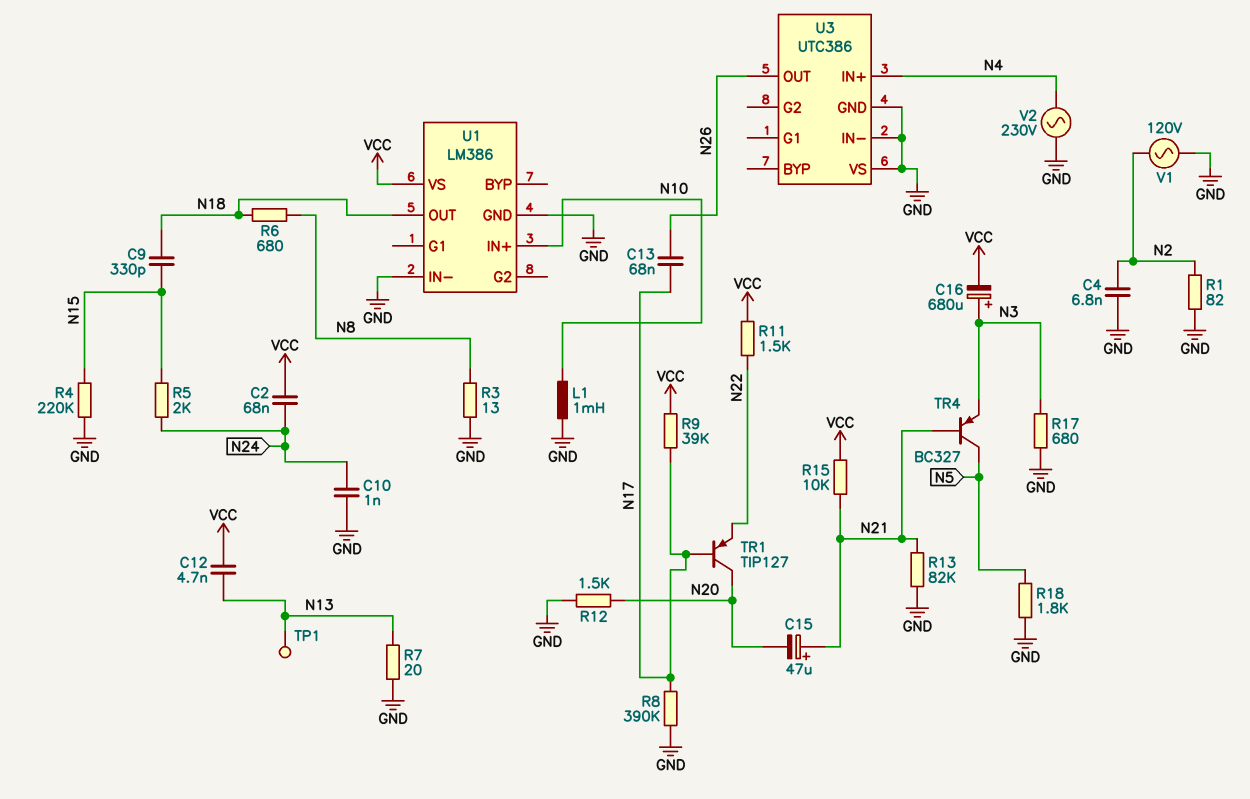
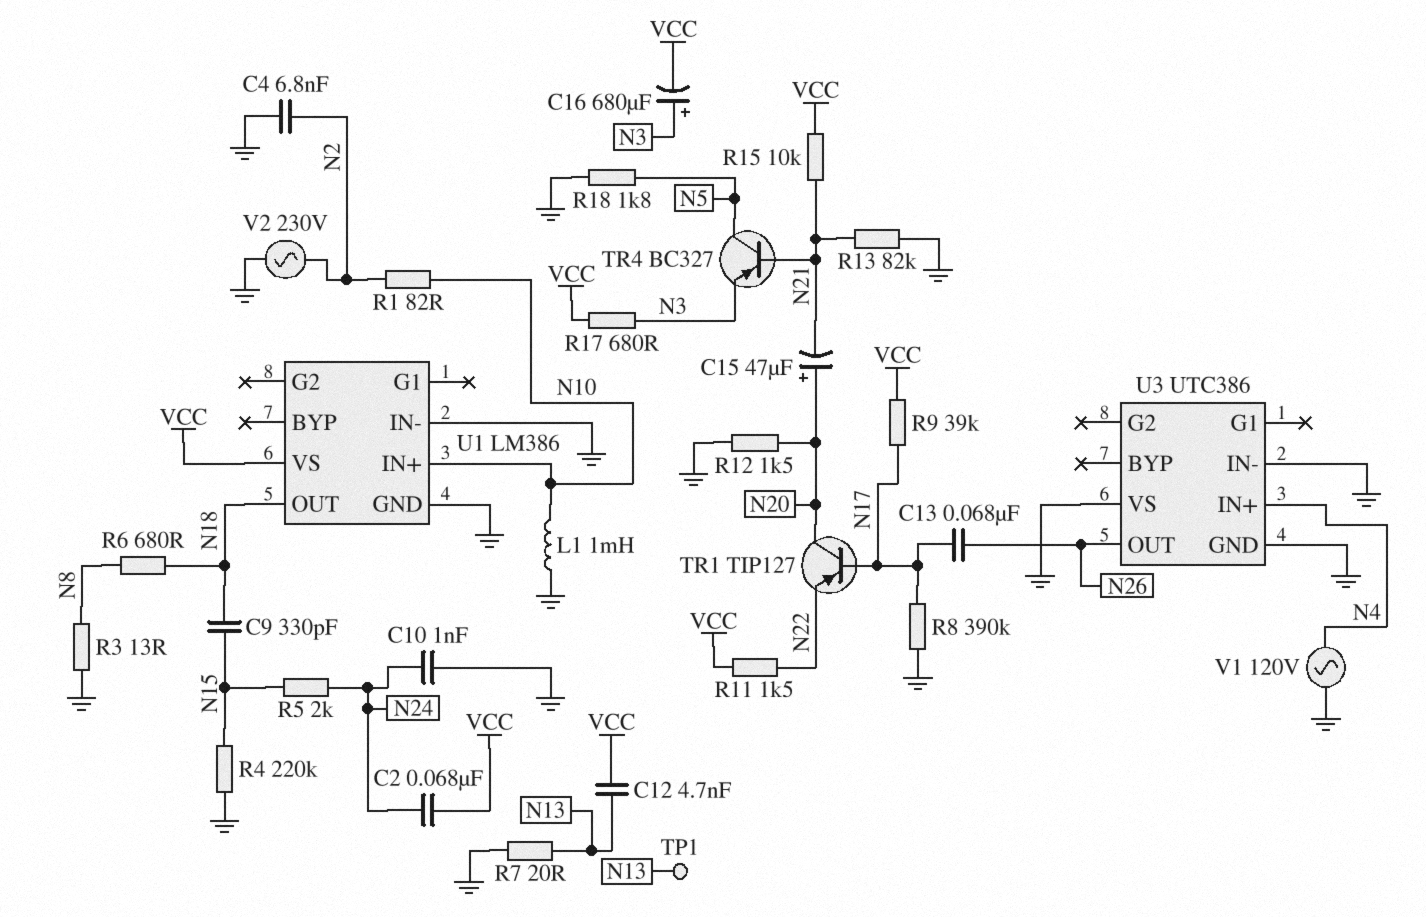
C15: 47uF (plus N21, minus N20) -> 47uF (plus N20, minus N21)
R1: 82 (GND, N2) -> 82 (N2, N10)
R17: 680 (GND, N3) -> 680 (N3, VCC)
V1: AC 120V (GND, N2) -> AC 120V (GND, N4)
V2: AC 230V (GND, N4) -> AC 230V (GND, N2)

